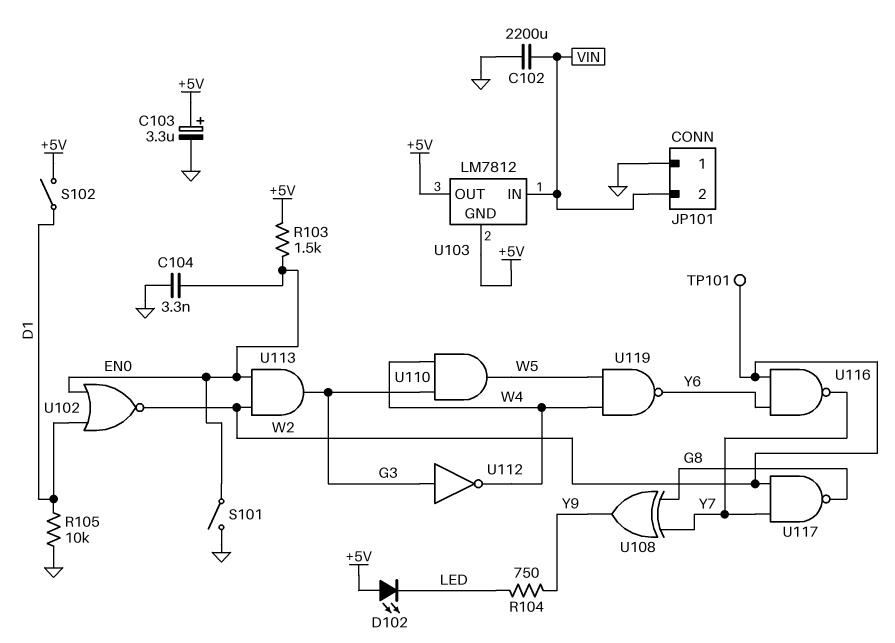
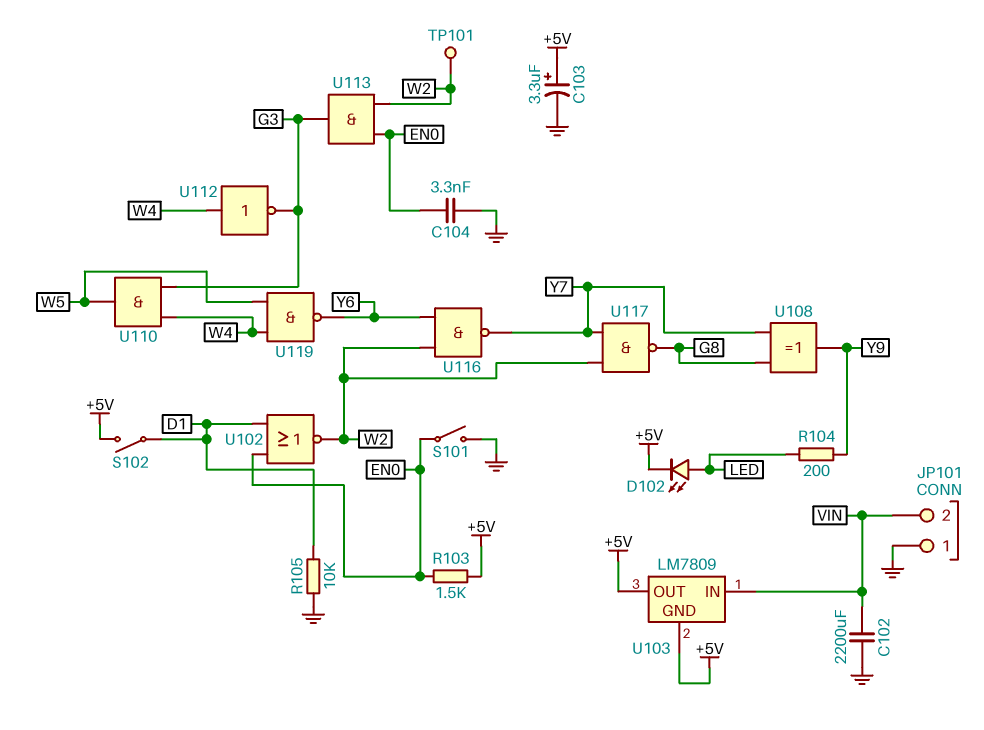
D102: LED (A +5V, K LED) -> LED (A LED, K +5V)
R104: 750 (LED, Y9) -> 200 (LED, Y9)
U103: LM7812 -> LM7809
U112: NOT (in G3, out W4) -> NOT (in W4, out G3)

